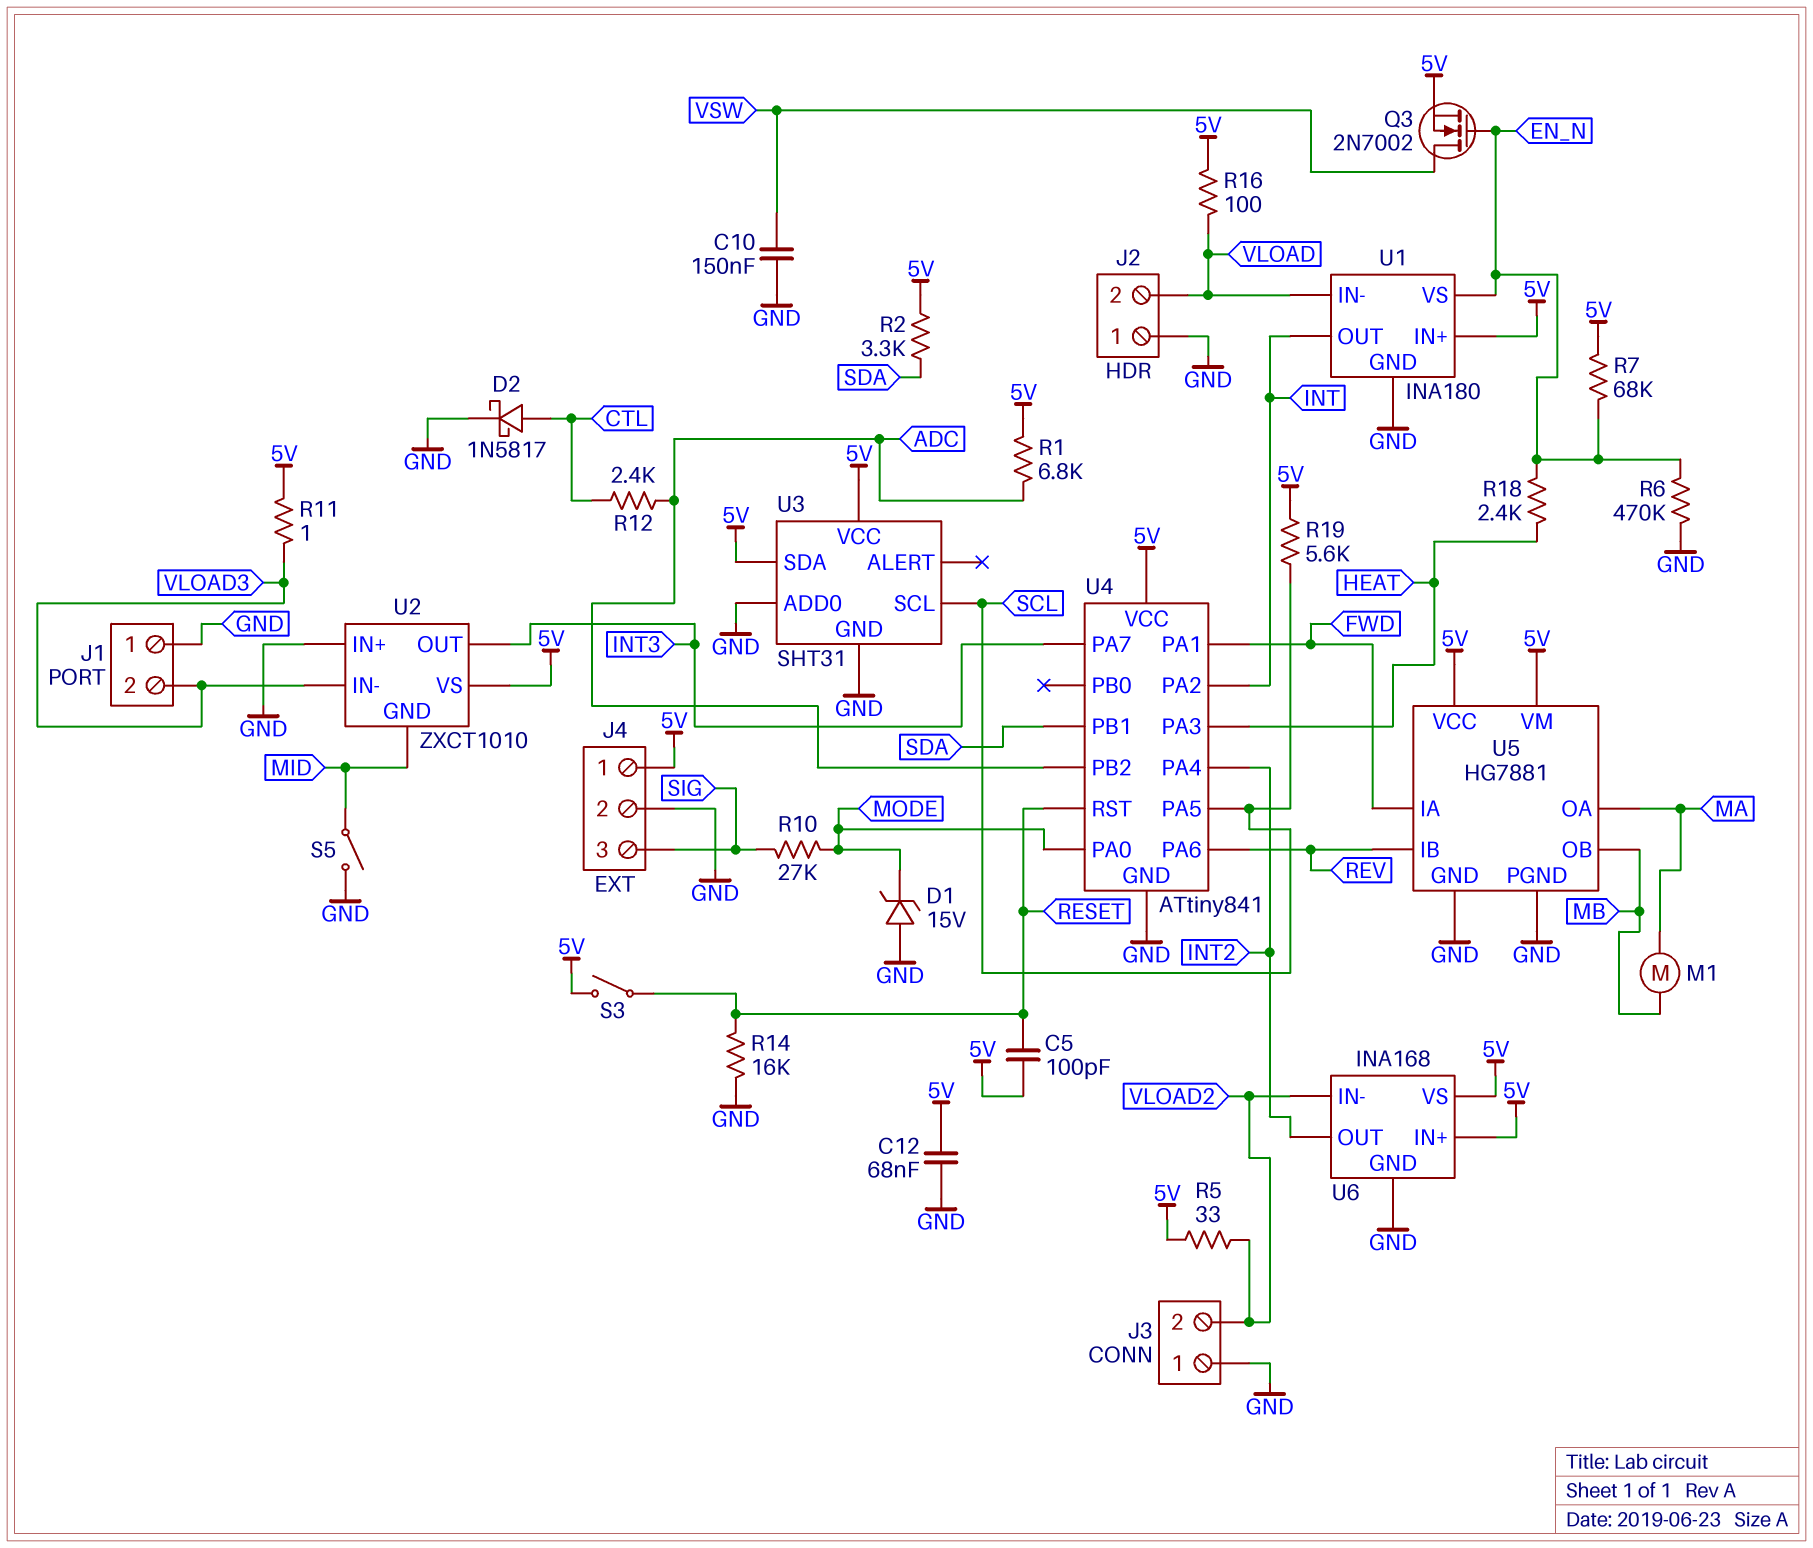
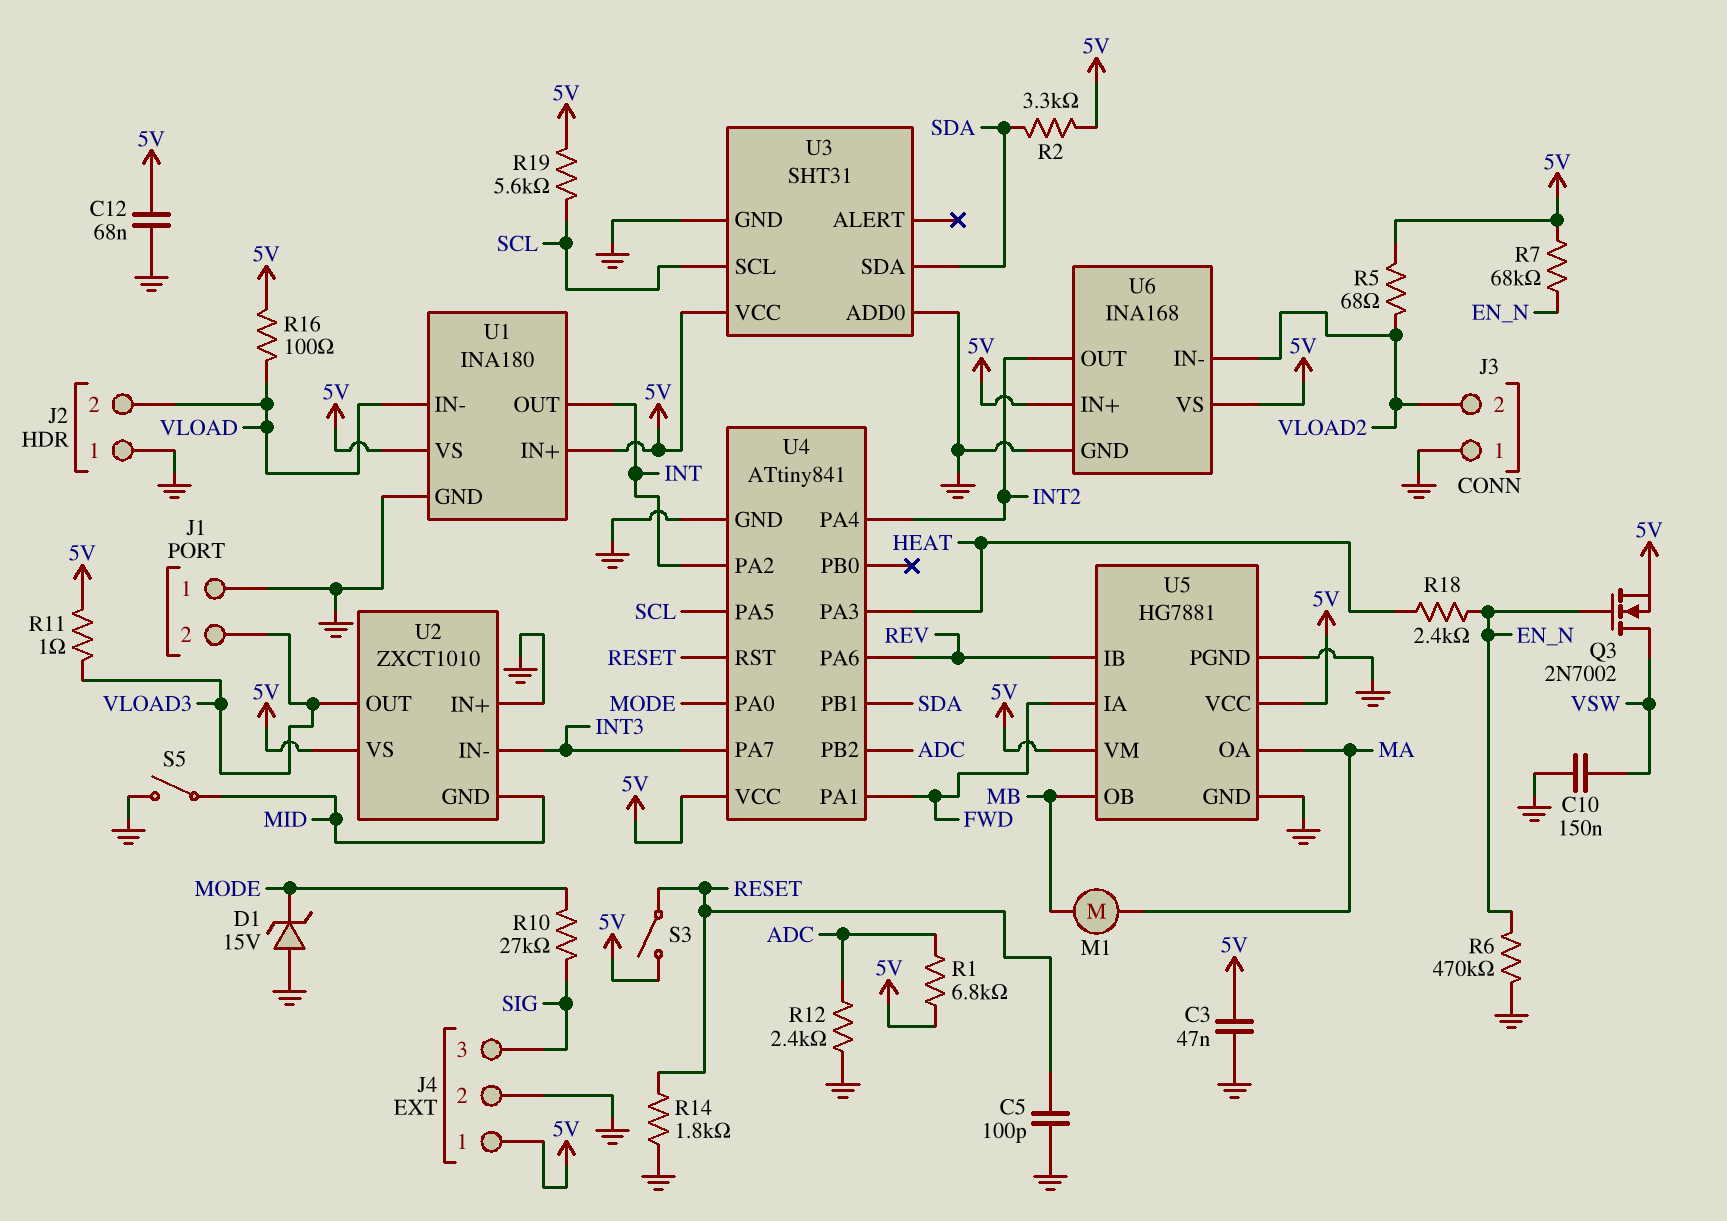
C3: none -> 47nF (5V, GND)
C5: 100pF (5V, RESET) -> 100pF (GND, RESET)
D2: schottky 1N5817 (A CTL, K GND) -> none
R5: 33 (5V, VLOAD2) -> 68 (5V, VLOAD2)
R12: 2.4k (ADC, CTL) -> 2.4k (ADC, GND)
R14: 16k (GND, RESET) -> 1.8k (GND, RESET)
U1 pin VS: EN_N -> 5V
U2 pin IN-: VLOAD3 -> INT3
U2 pin OUT: INT3 -> VLOAD3
U3 pin SDA: 5V -> SDA

